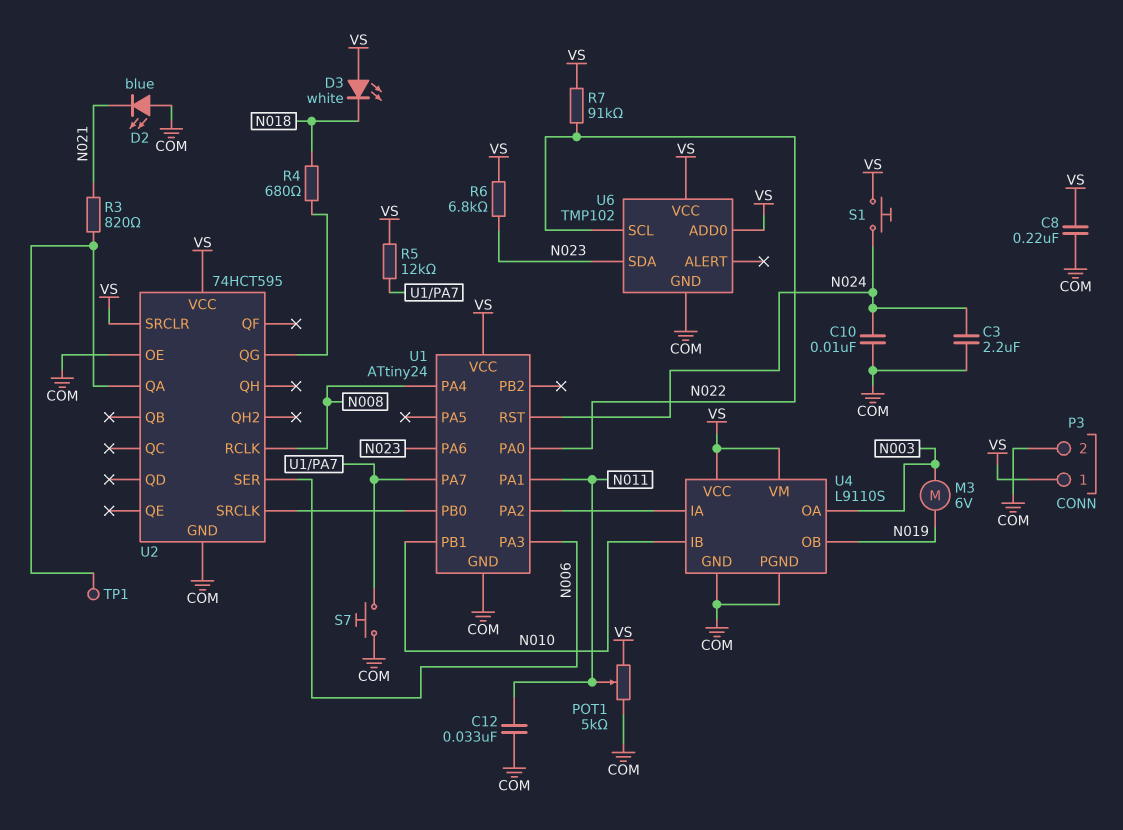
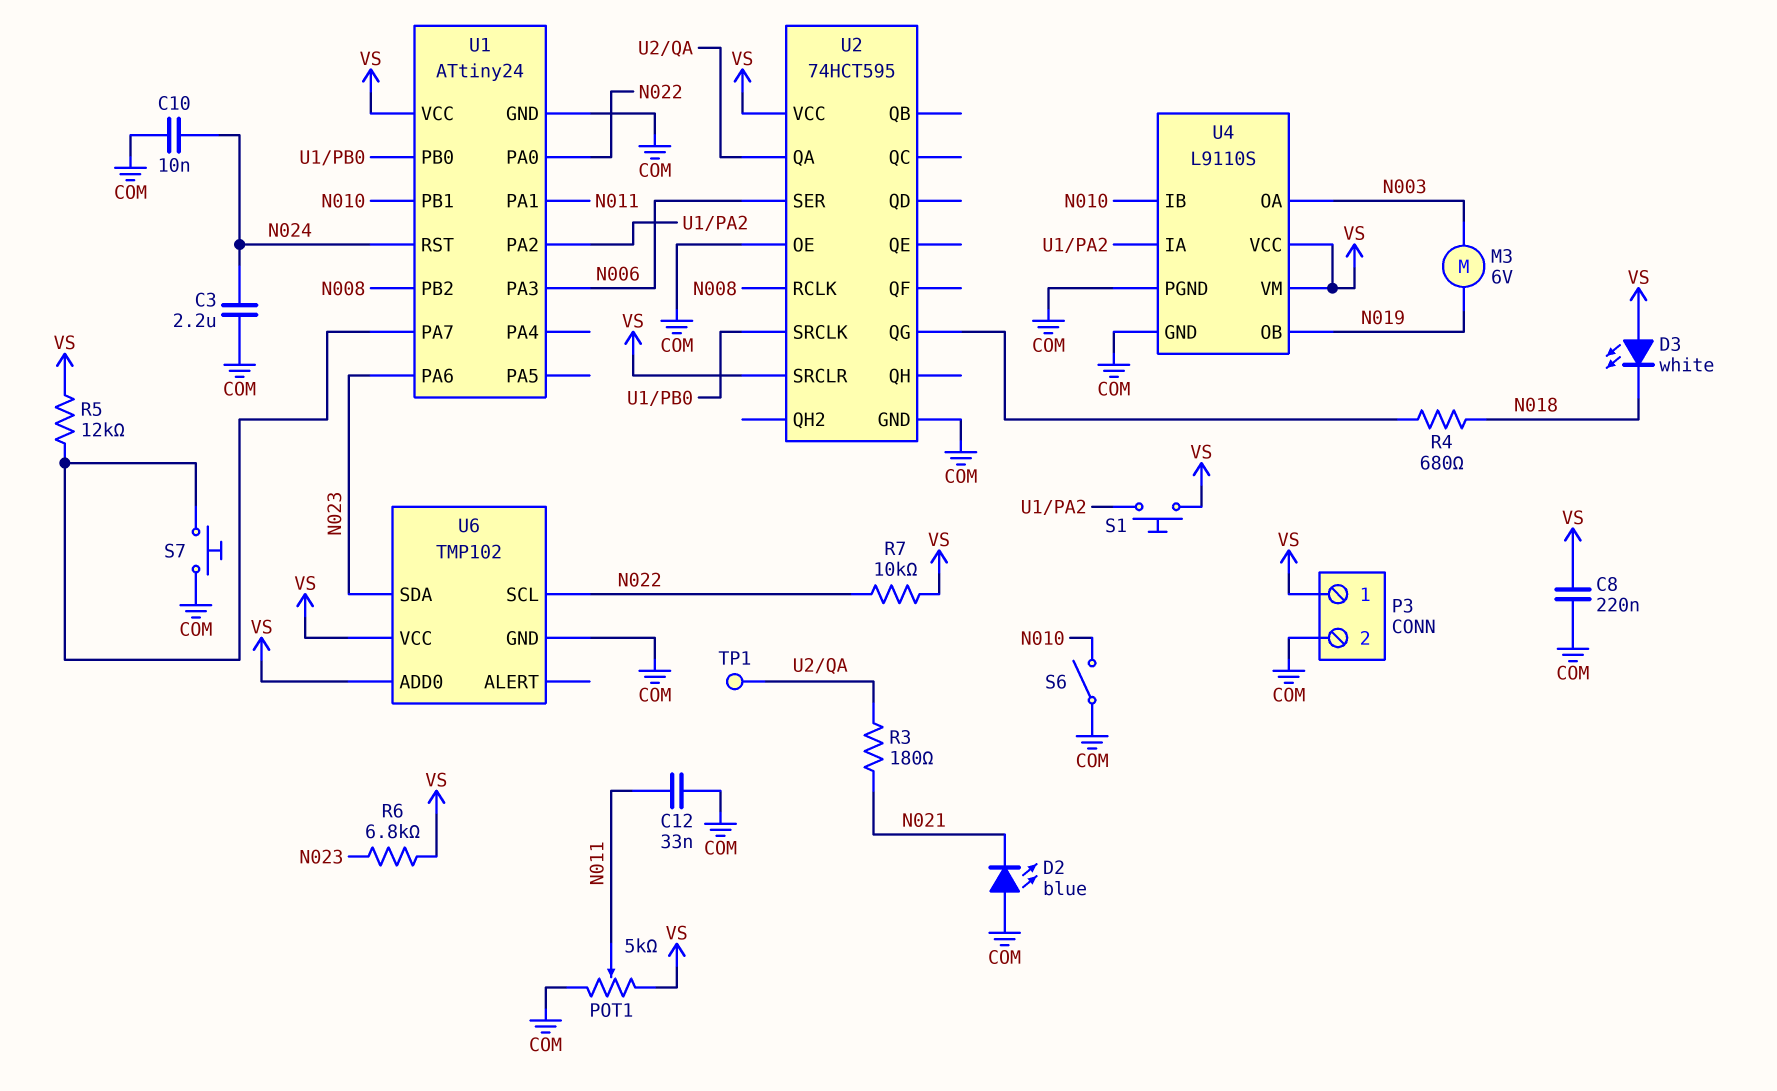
R3: 820 (N021, U2/QA) -> 180 (N021, U2/QA)
R7: 91k (N022, VS) -> 10k (N022, VS)
S1: button (N024, VS) -> button (U1/PA2, VS)
S6: none -> switch (COM, N010)
U1 pin PA4: N008 -> none
U1 pin PB2: none -> N008

